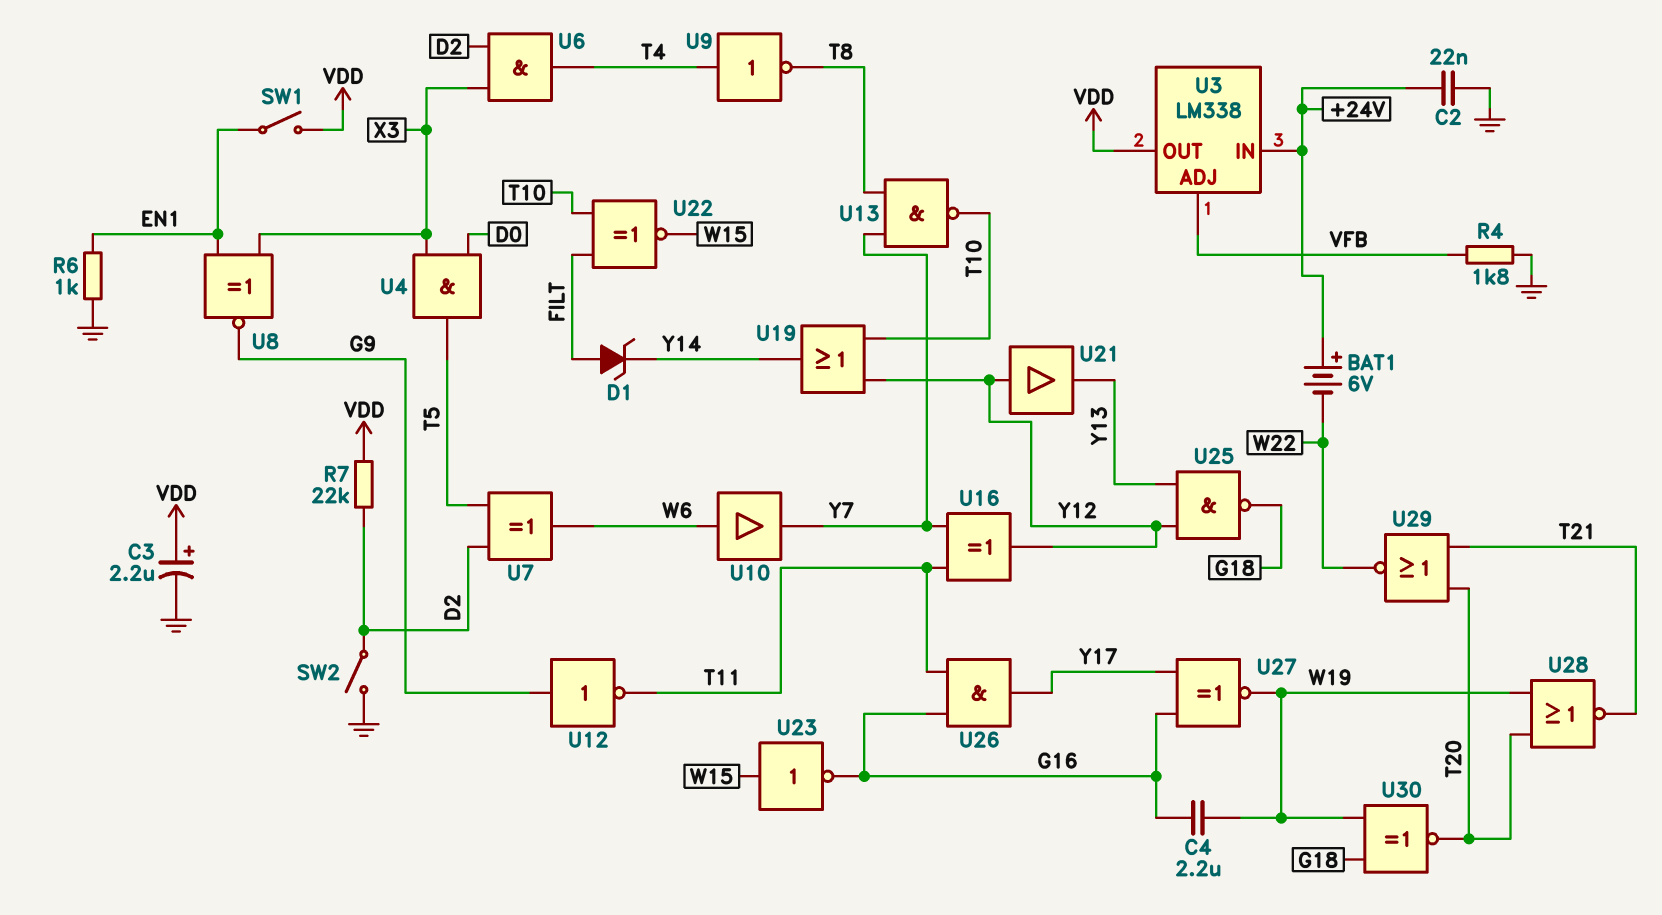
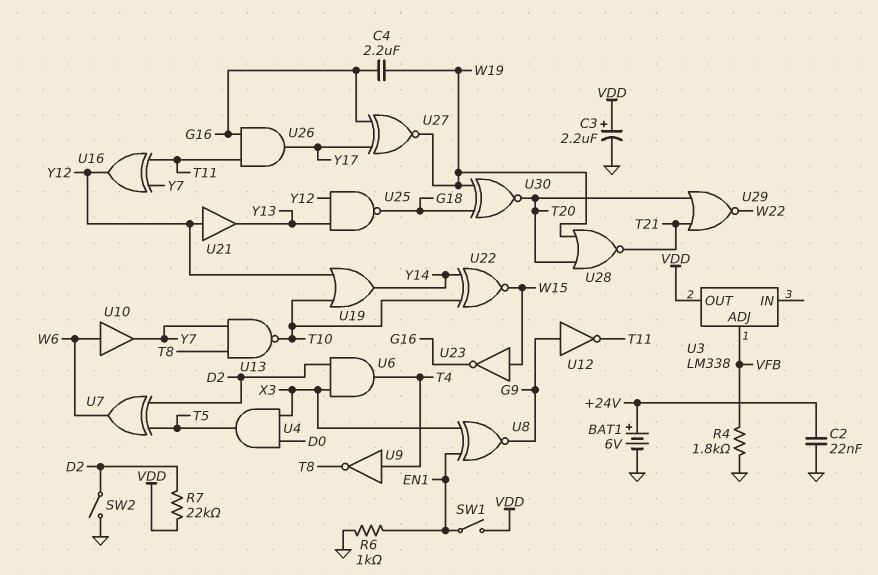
BAT1: 6V (plus +24V, minus W22) -> 6V (plus +24V, minus GND)
D1: zener (A FILT, K Y14) -> none
U3 pin IN: +24V -> none
U22: XNOR (in FILT, in T10, out W15) -> XNOR (in T10, in Y14, out W15)

